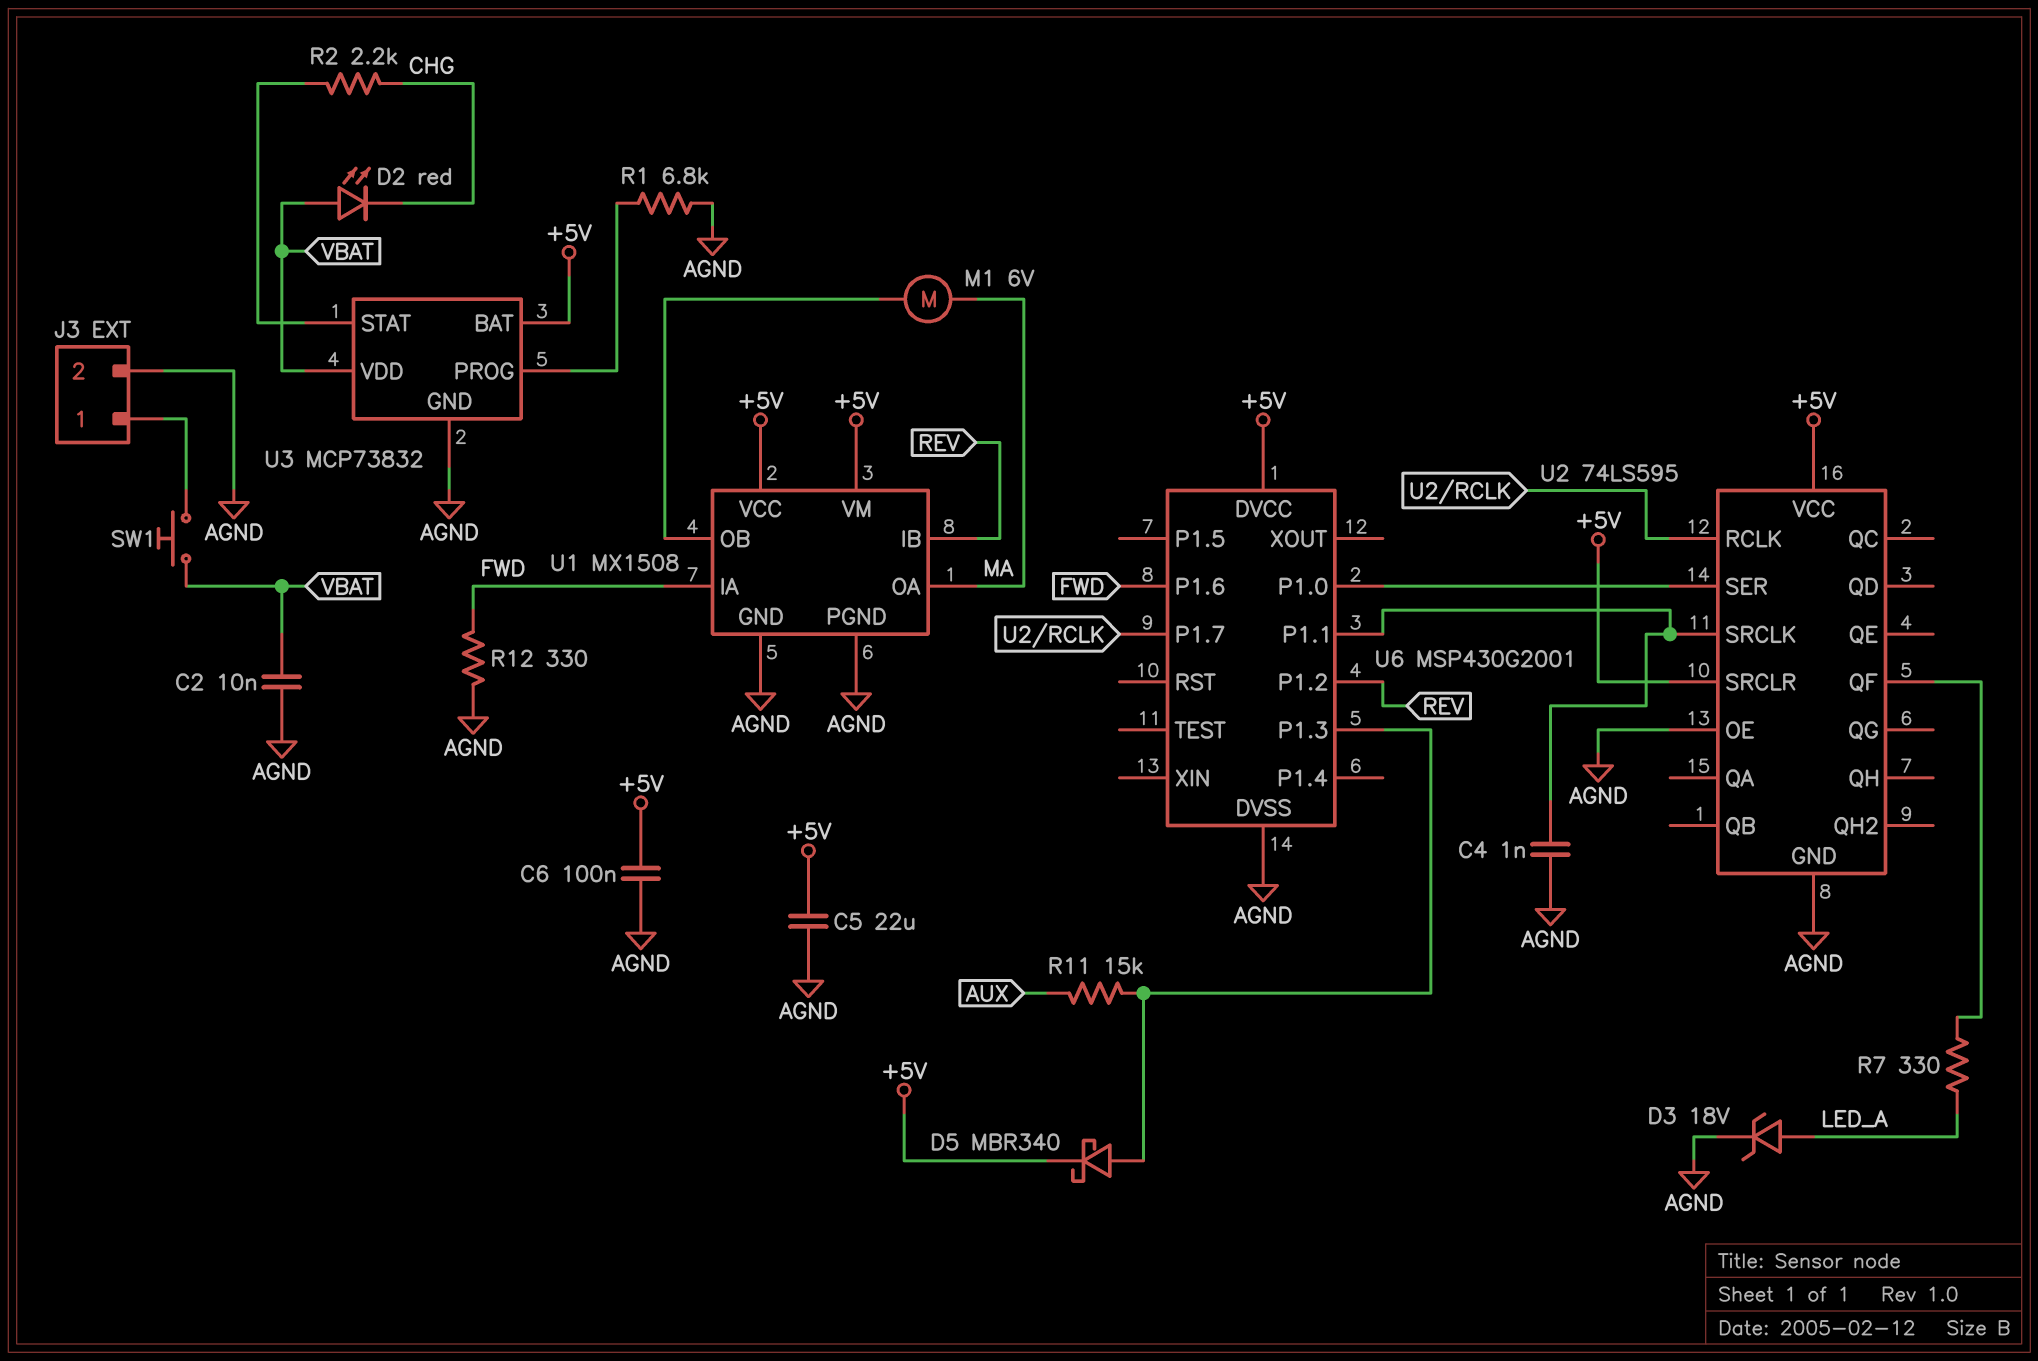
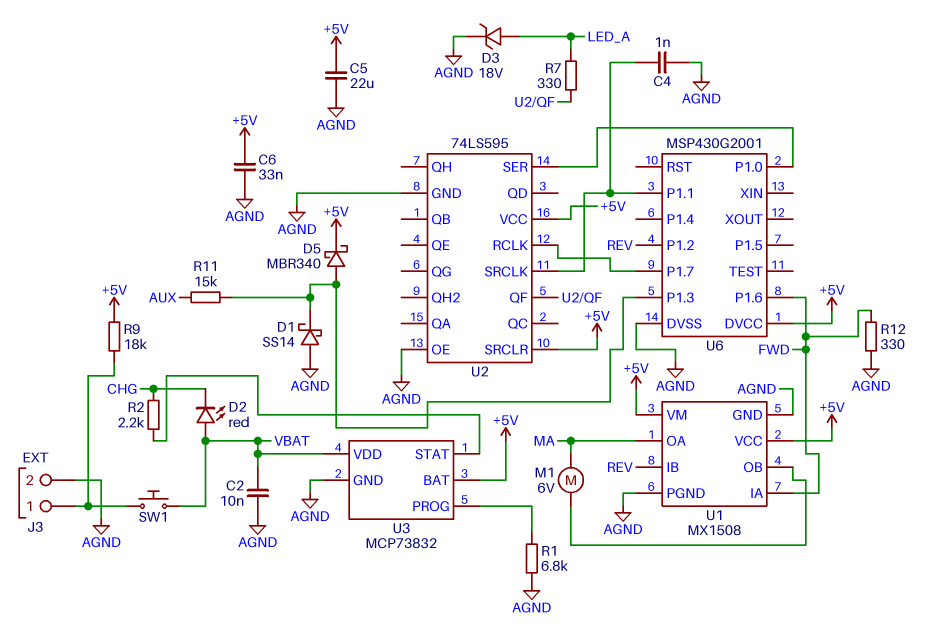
C6: 100nF (+5V, AGND) -> 33nF (+5V, AGND)
D1: none -> schottky SS14 (A AGND, K U6/P1.3)
R9: none -> 18k (+5V, J3/1)

